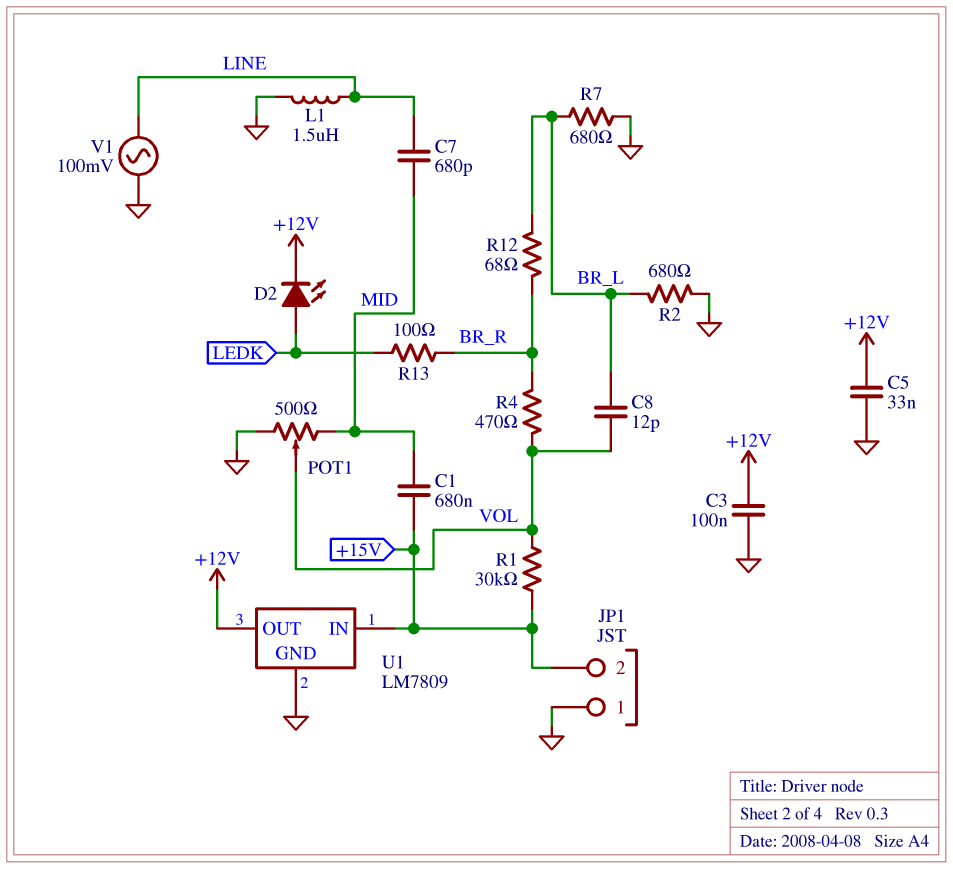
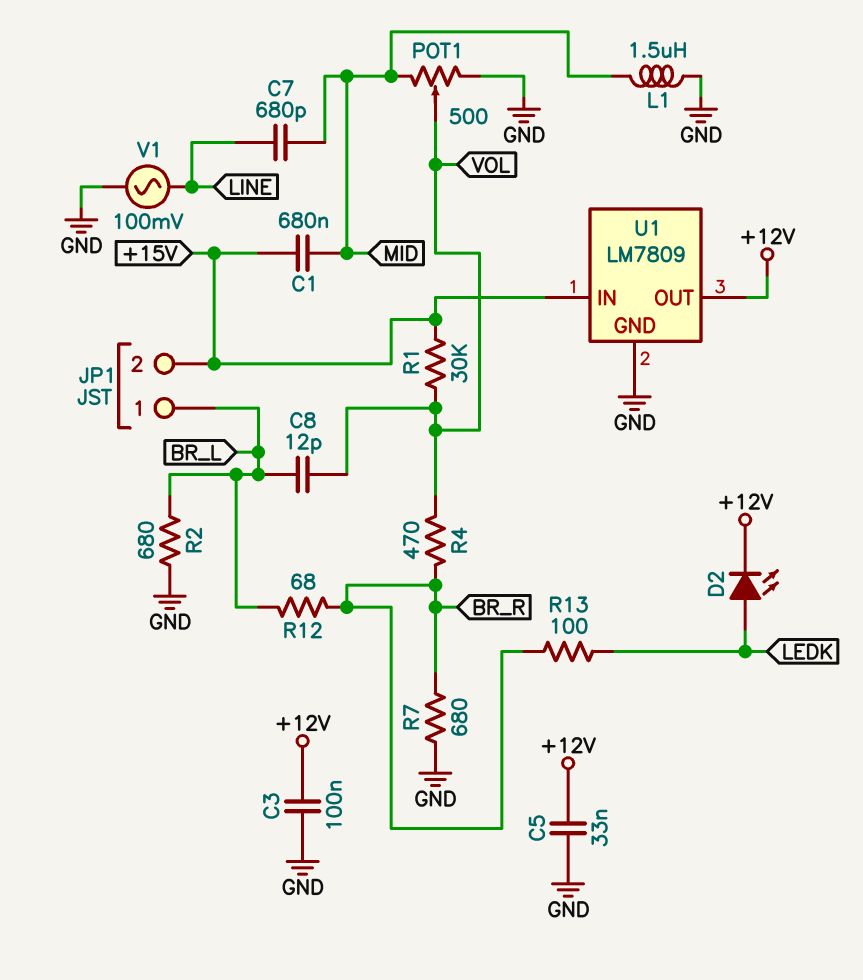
JP1 pin 1: GND -> BR_L
L1: 1.5uH (GND, LINE) -> 1.5uH (GND, MID)
R7: 680 (BR_L, GND) -> 680 (BR_R, GND)

